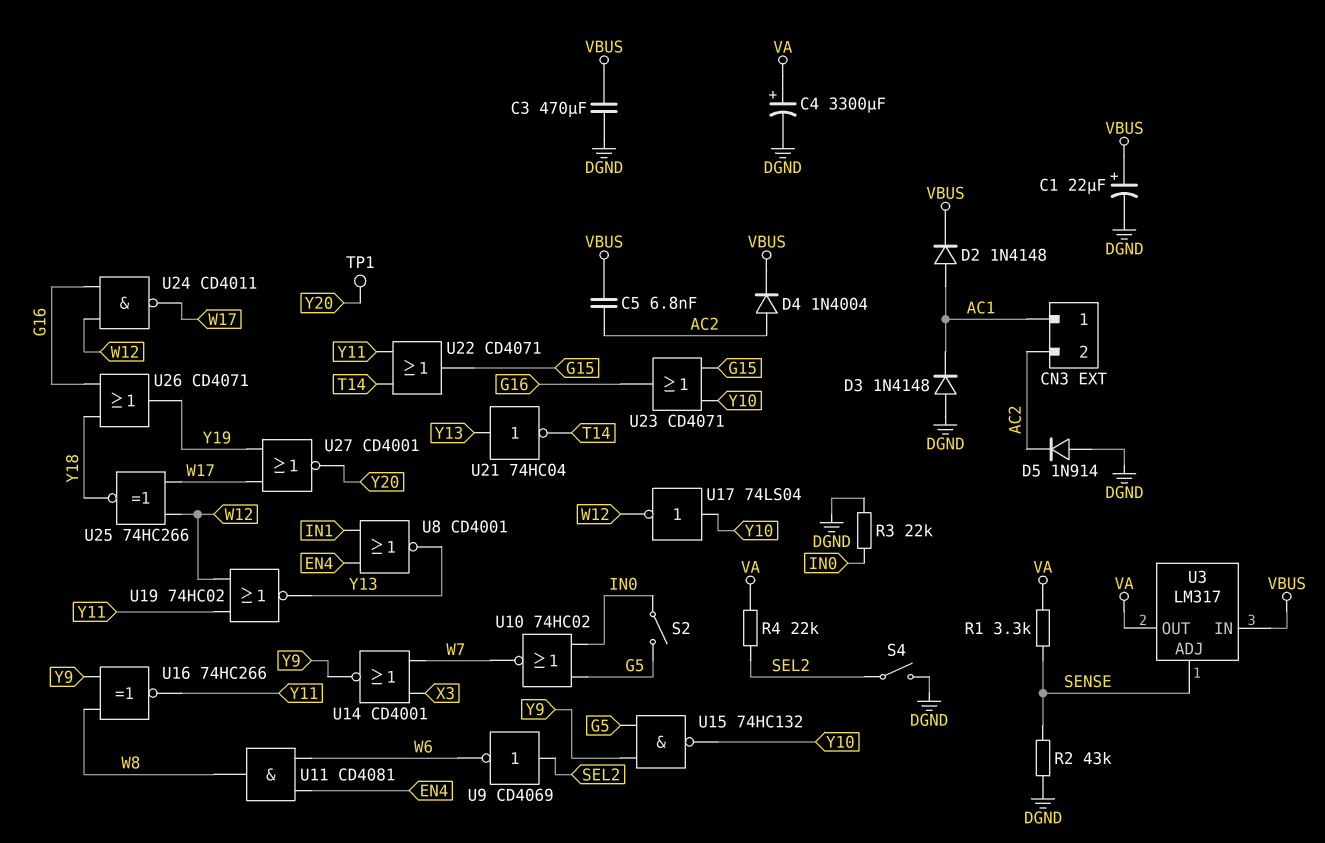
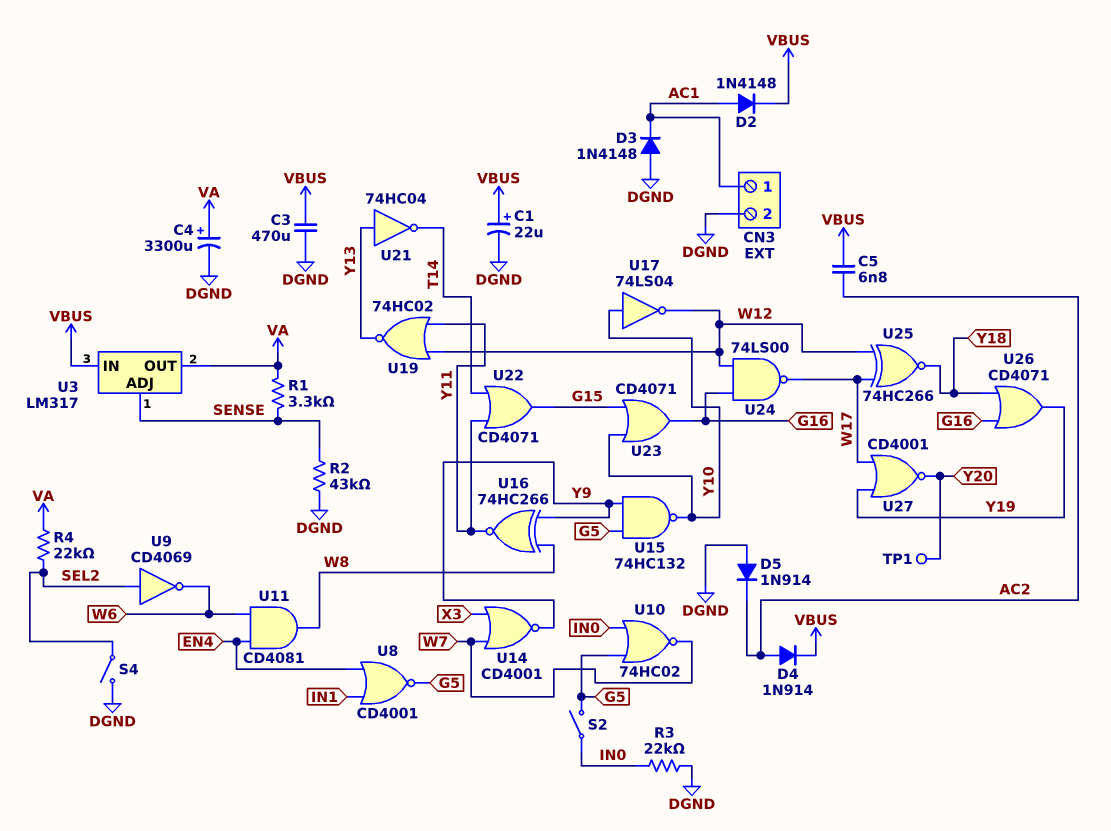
CN3 pin 2: AC2 -> DGND
D4: diode 1N4004 (A AC2, K VBUS) -> diode 1N914 (A AC2, K VBUS)
U8: NOR CD4001 (in EN4, in IN1, out Y13) -> NOR CD4001 (in EN4, in IN1, out G5)
U24: NAND CD4011 (in G16, in W12, out W17) -> NAND 74LS00 (in G16, in W12, out W17)

